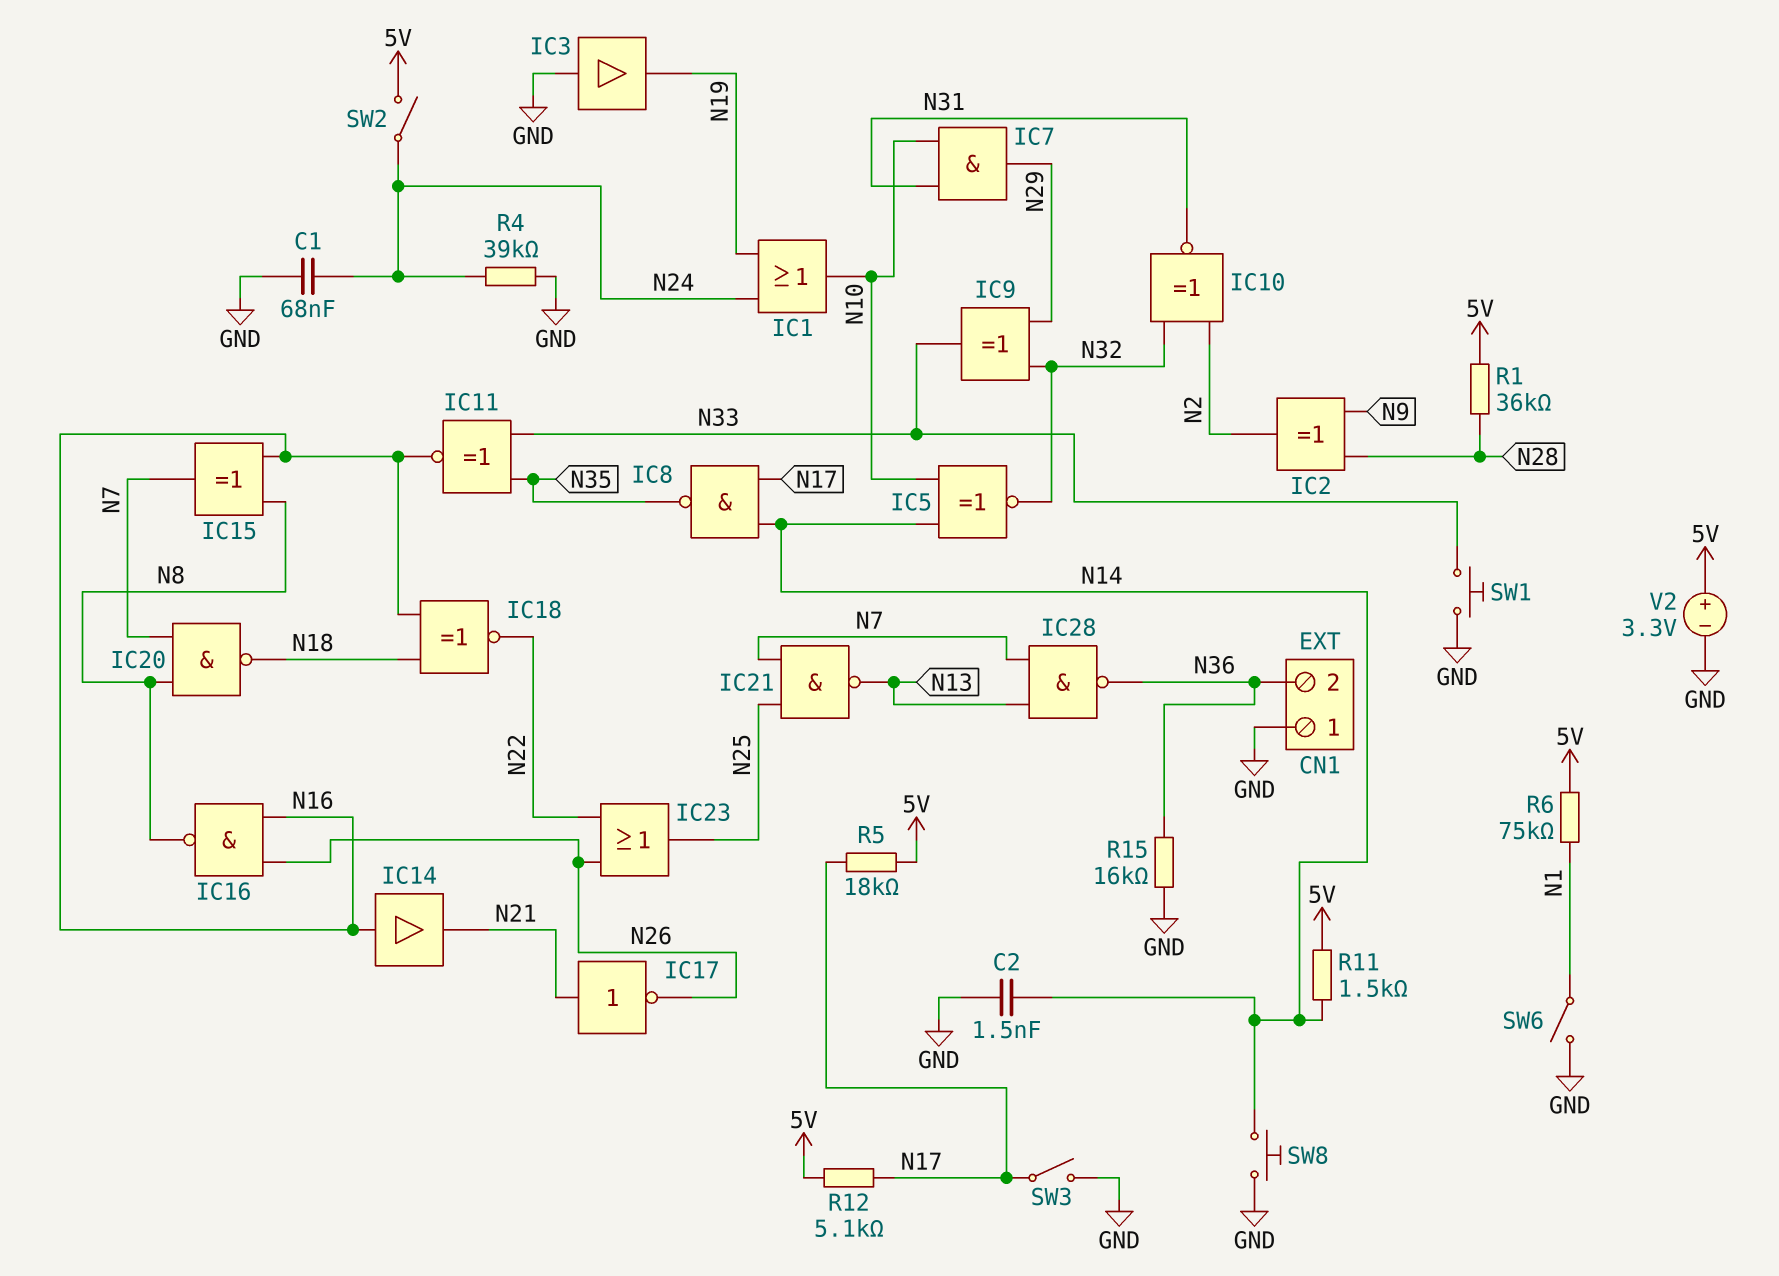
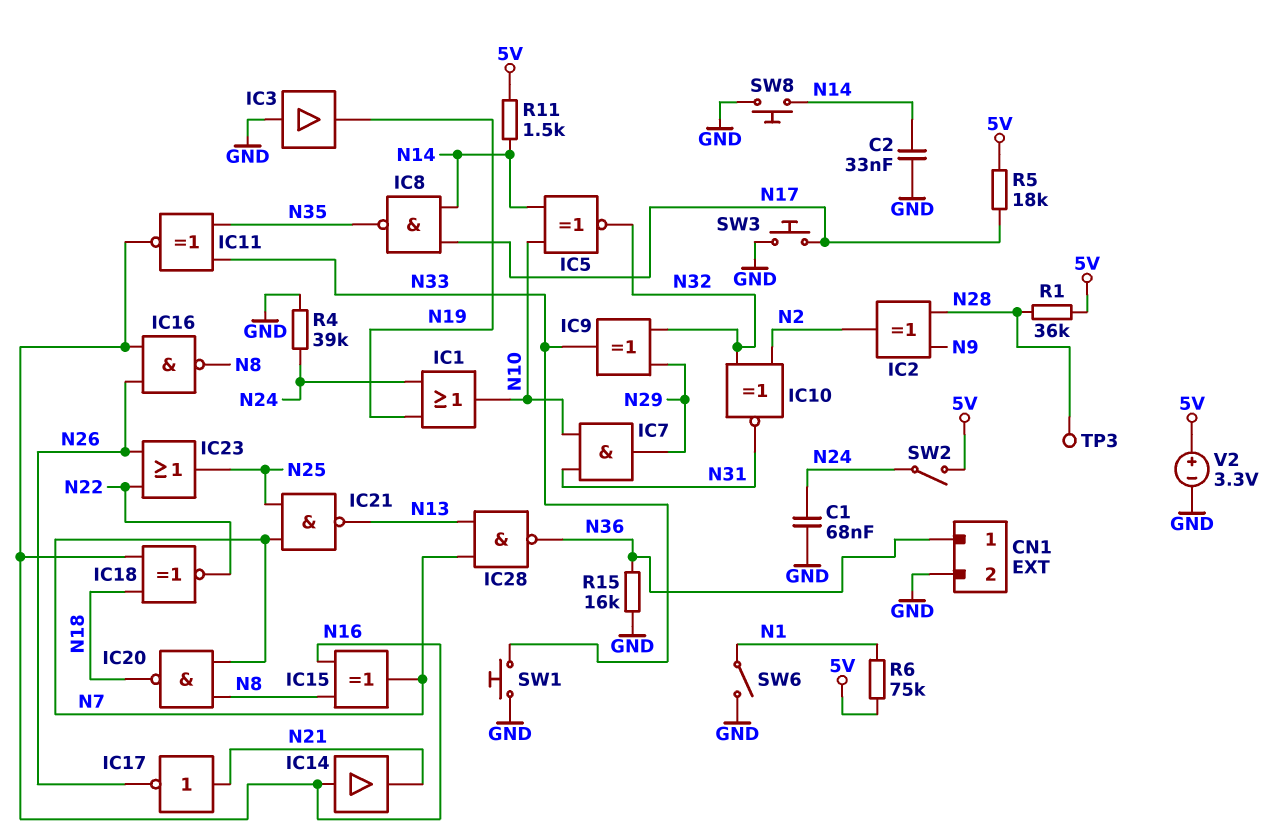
C2: 1.5nF (GND, N14) -> 33nF (GND, N14)
CN1 pin 1: GND -> N36
CN1 pin 2: N36 -> GND
R12: 5.1k (5V, N17) -> none
SW3: switch (GND, N17) -> button (GND, N17)
TP3: none -> test point (N28)

